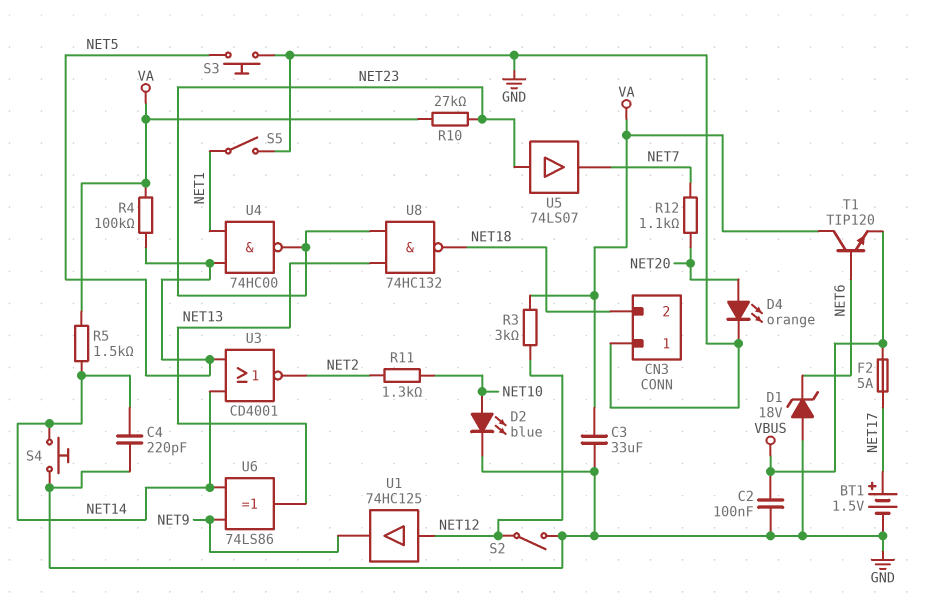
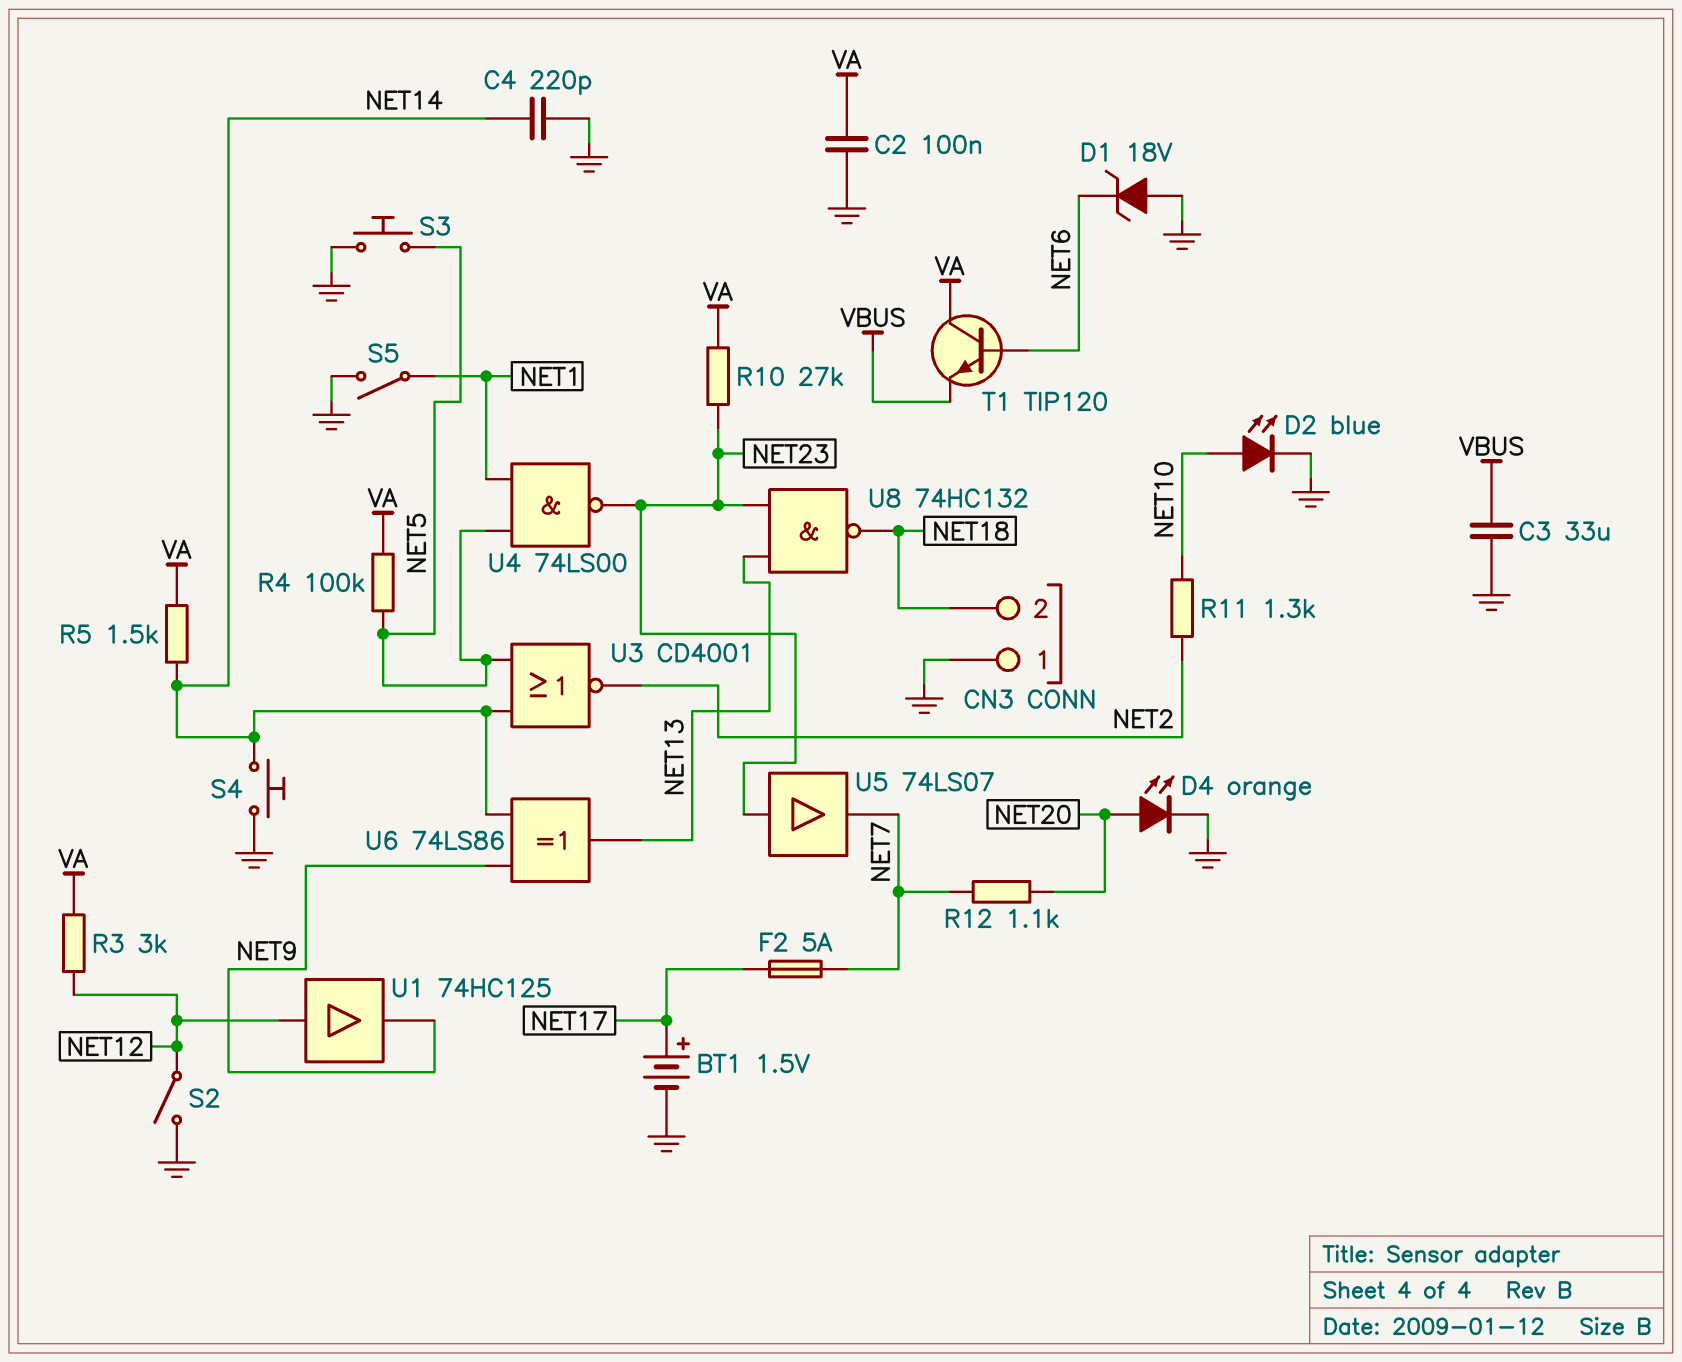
C2: 100nF (GND, VBUS) -> 100nF (GND, VA)
C3: 33uF (GND, VA) -> 33uF (GND, VBUS)
F2: 5A (NET17, VBUS) -> 5A (NET7, NET17)
U4: NAND 74HC00 (in NET1, in NET5, out NET23) -> NAND 74LS00 (in NET1, in NET5, out NET23)

